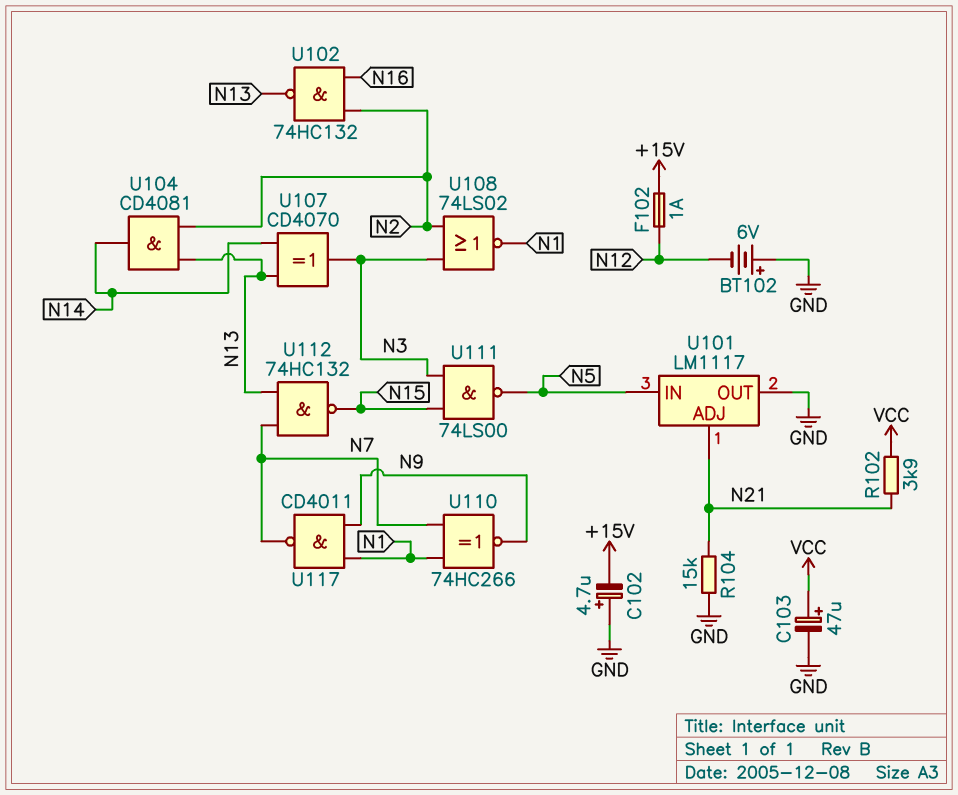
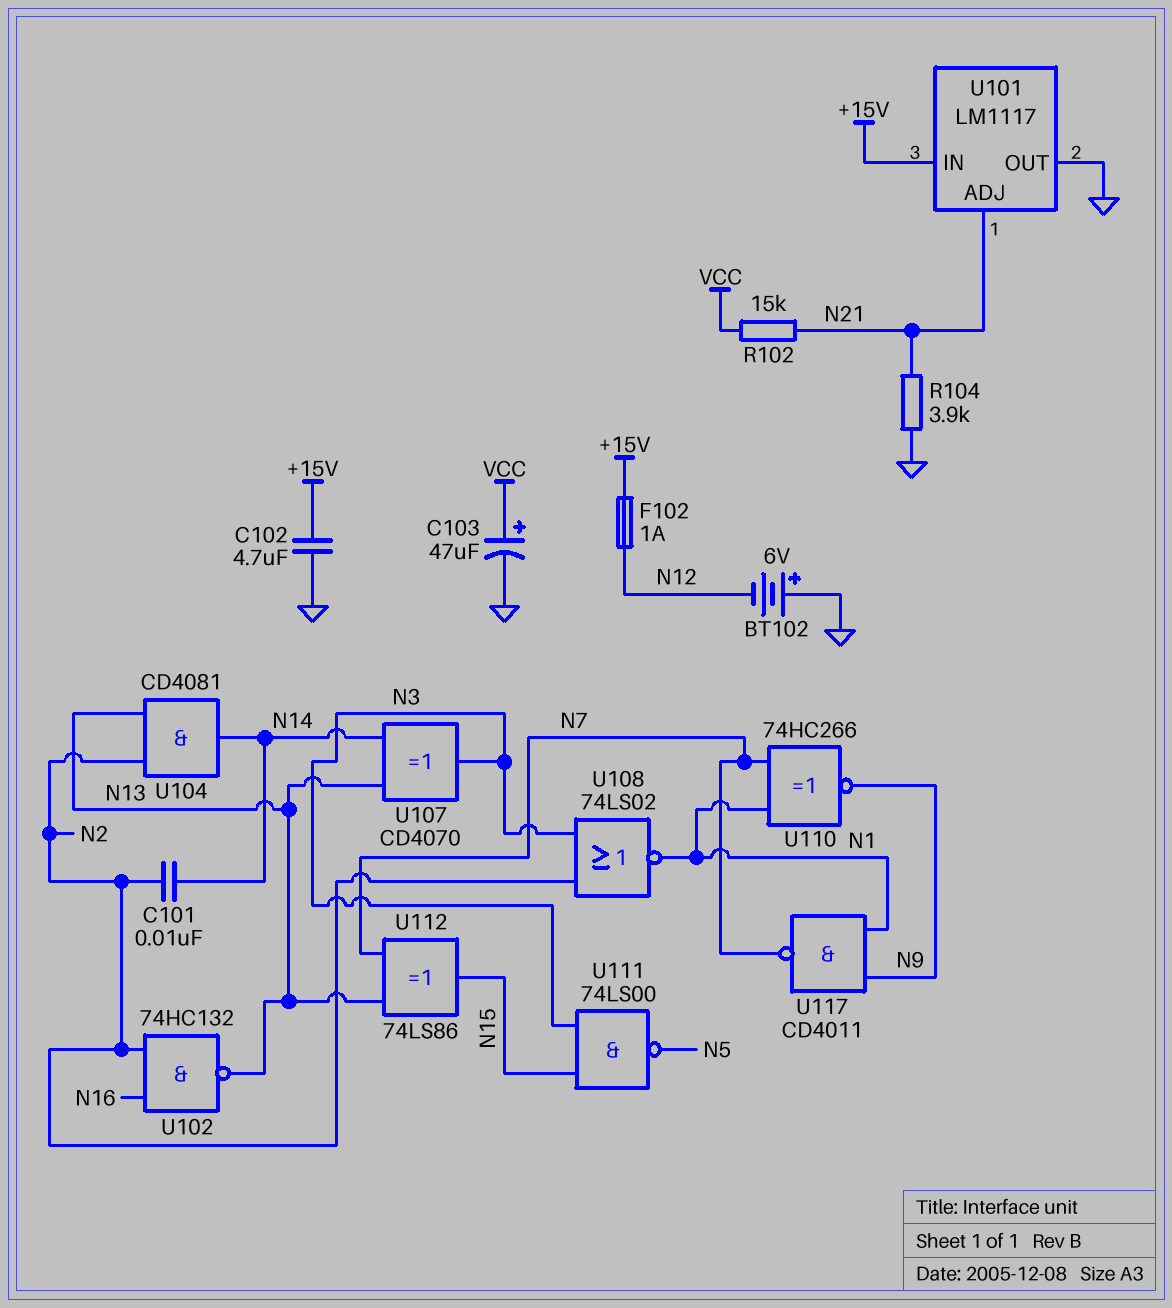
C101: none -> 10nF (N2, N14)
C102: 4.7uF (plus GND, minus +15V) -> 4.7uF (+15V, GND)
R102: 3.9k (N21, VCC) -> 15k (N21, VCC)
R104: 15k (GND, N21) -> 3.9k (GND, N21)
U101 pin IN: N5 -> +15V
U112: NAND 74HC132 (in N7, in N13, out N15) -> XOR 74LS86 (in N7, in N13, out N15)

